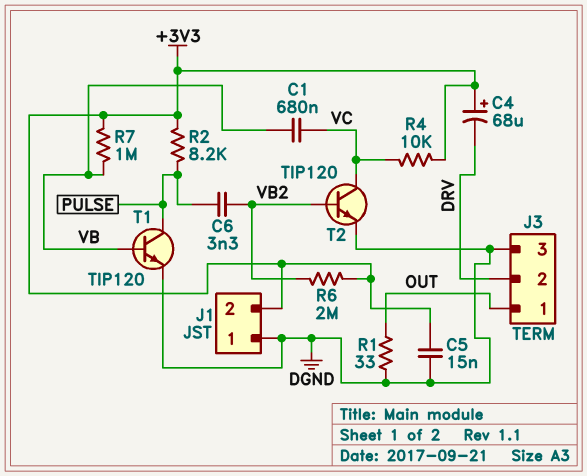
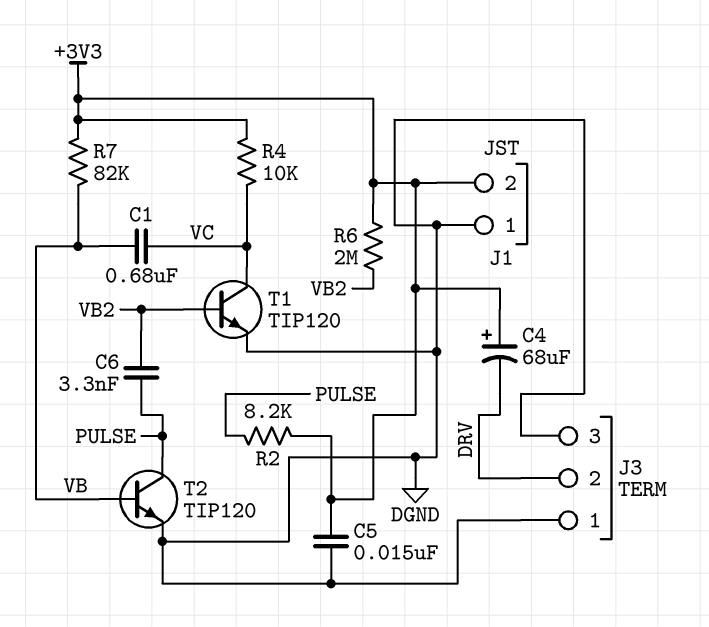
J3 pin 1: OUT -> DGND
R1: 33 (DGND, OUT) -> none
R7: 1M (+3V3, VB) -> 82k (+3V3, VB)
T1: NPN TIP120 (B VB, C PULSE, E DGND) -> NPN TIP120 (B VB2, C VC, E DGND)
T2: NPN TIP120 (B VB2, C VC, E DGND) -> NPN TIP120 (B VB, C PULSE, E DGND)

